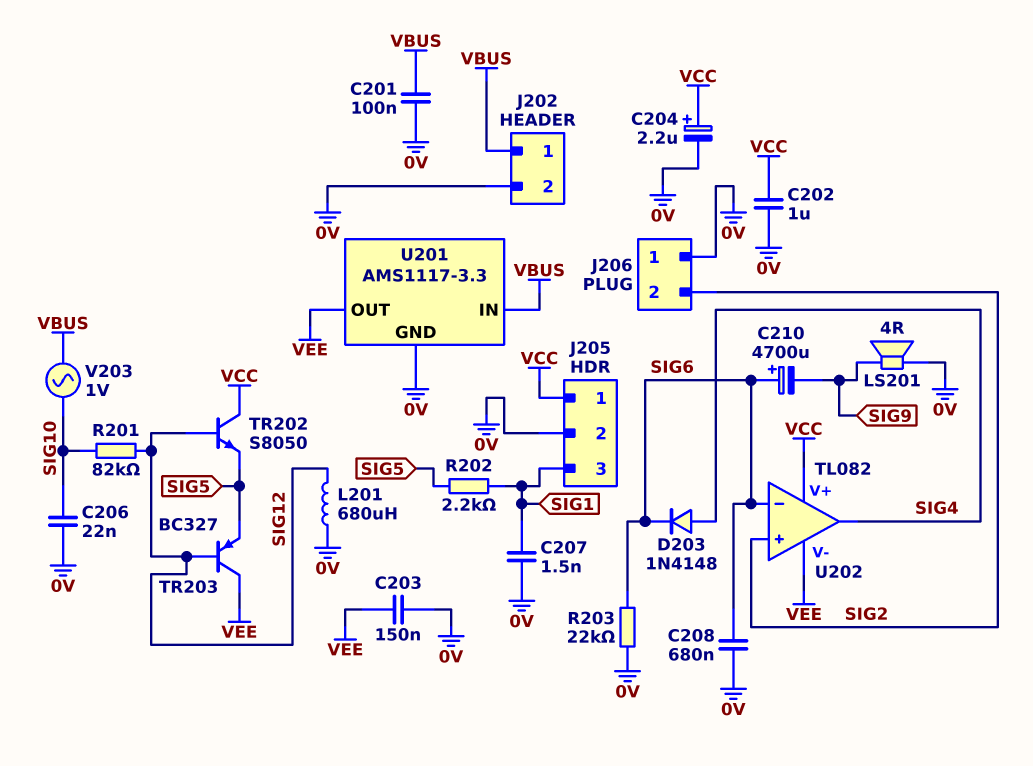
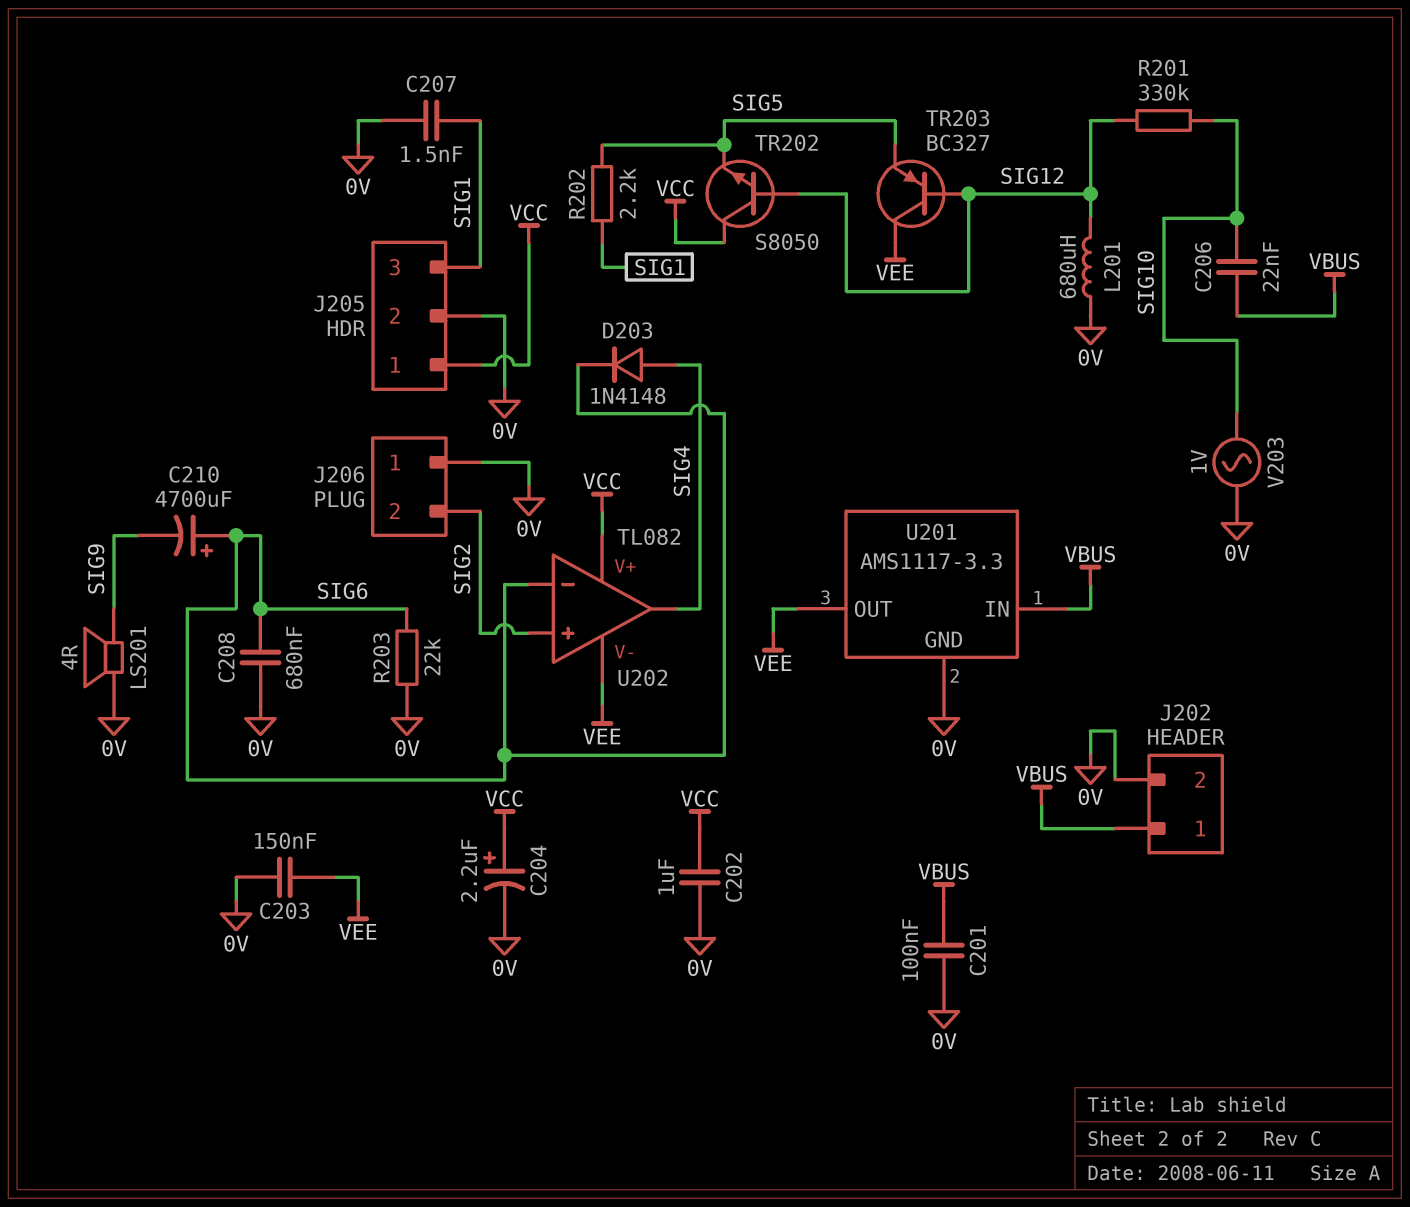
C206: 22nF (0V, SIG10) -> 22nF (SIG10, VBUS)
R201: 82k (SIG10, SIG12) -> 330k (SIG10, SIG12)
V203: AC 1V (SIG10, VBUS) -> AC 1V (0V, SIG10)

